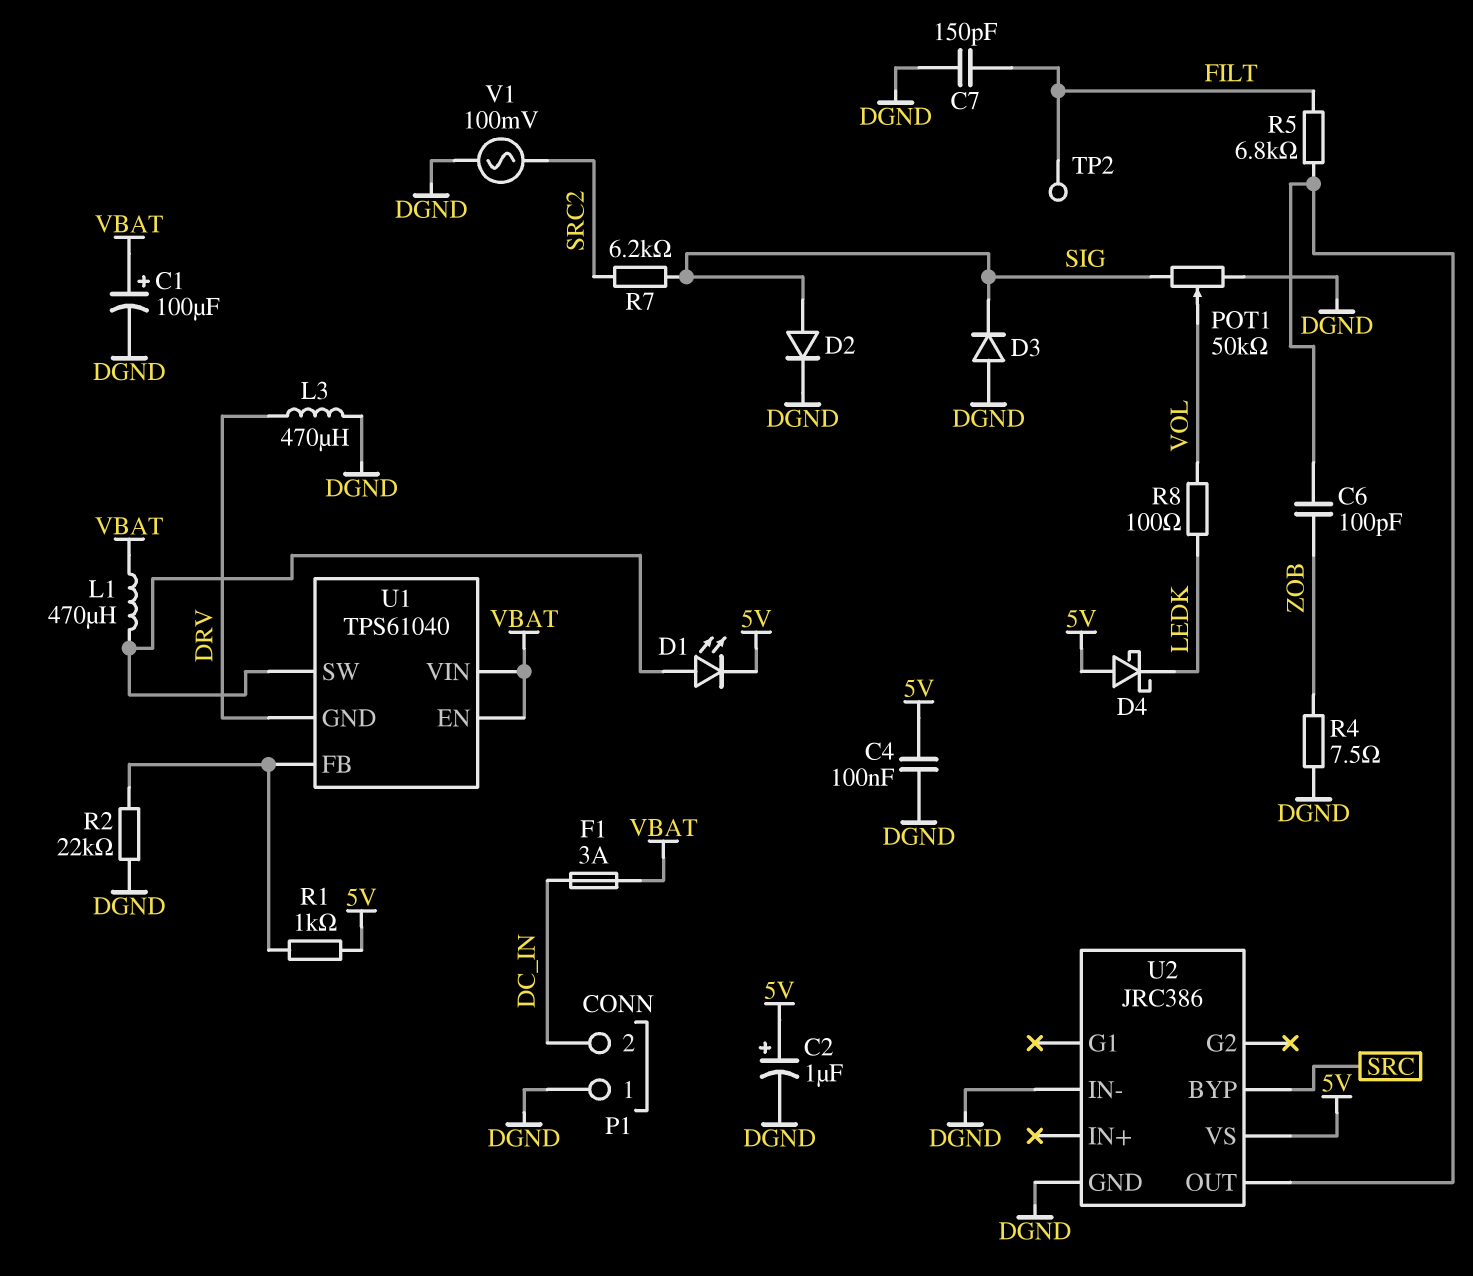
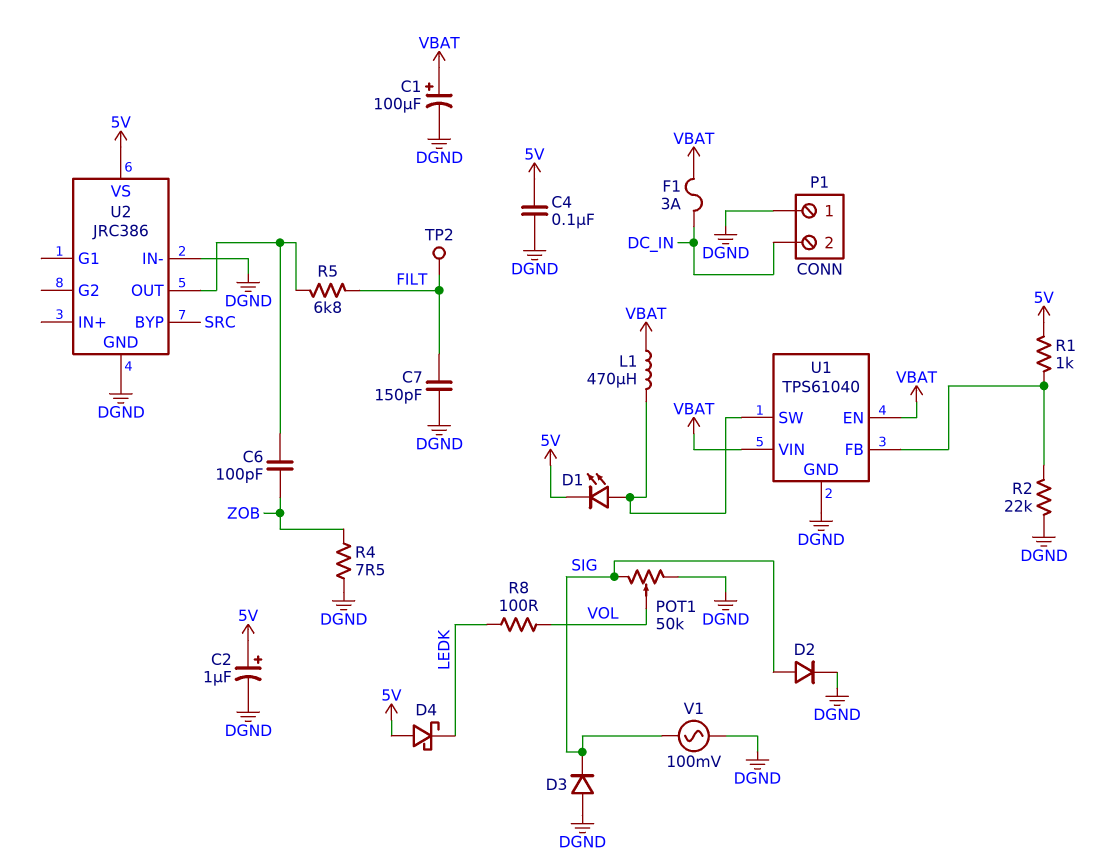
L3: 470uH (DGND, DRV) -> none
R7: 6.2k (SIG, SRC2) -> none
U1 pin GND: DRV -> DGND
V1: AC 100mV (DGND, SRC2) -> AC 100mV (DGND, SIG)

